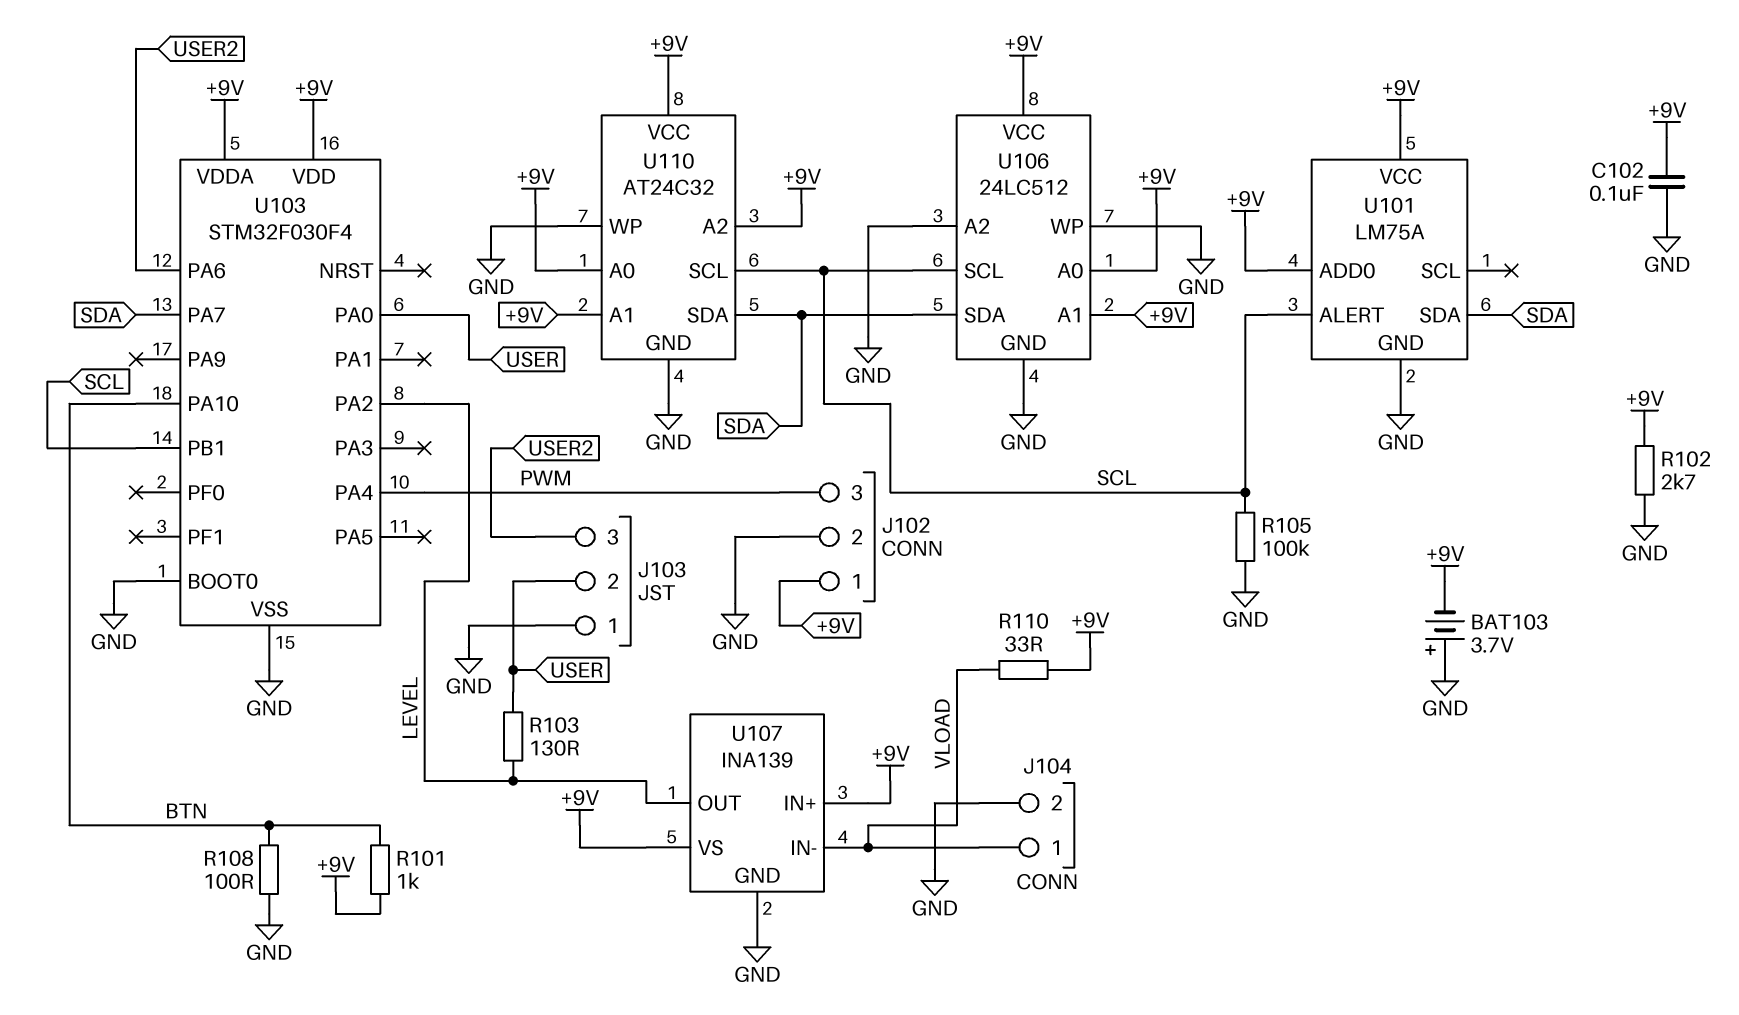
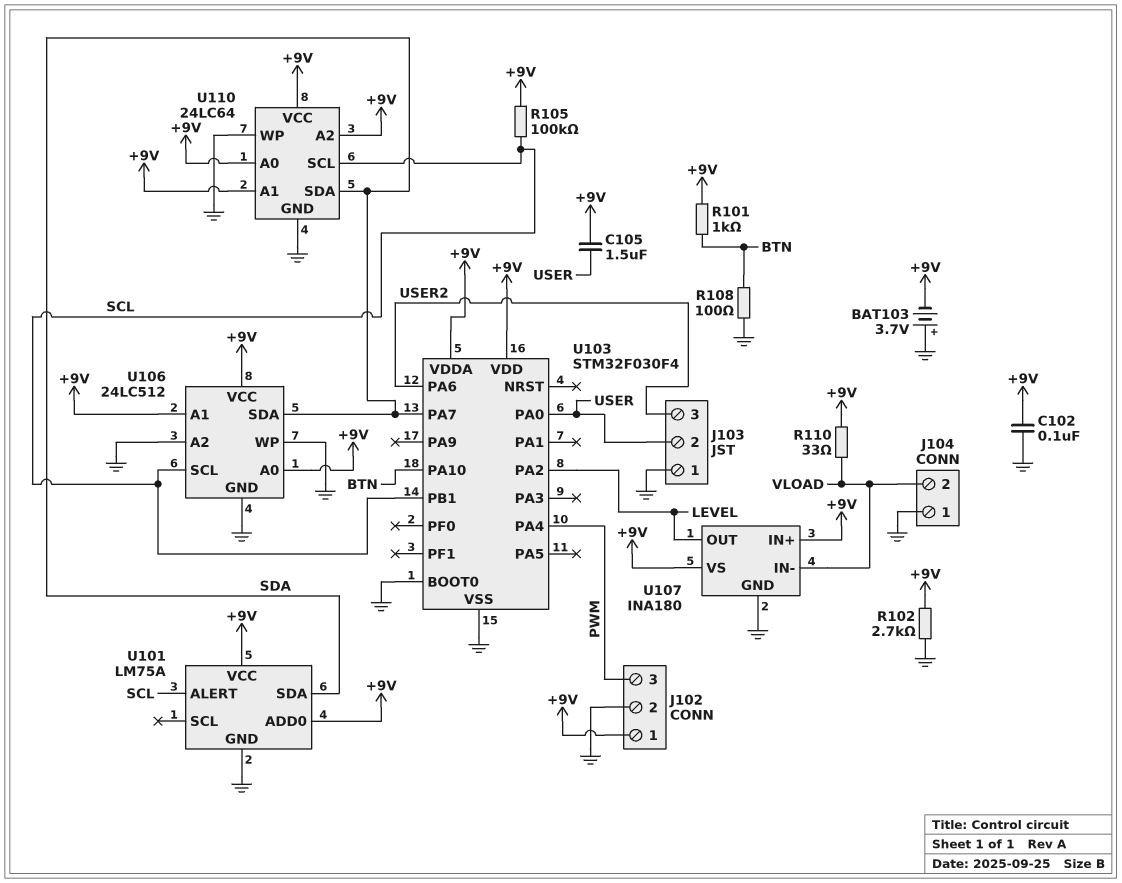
C105: none -> 1.5uF (+9V, USER)
J104 pin 1: VLOAD -> GND
J104 pin 2: GND -> VLOAD
R103: 130 (LEVEL, USER) -> none
R105: 100k (GND, SCL) -> 100k (+9V, SCL)
U107: INA139 -> INA180
U110: AT24C32 -> 24LC64

